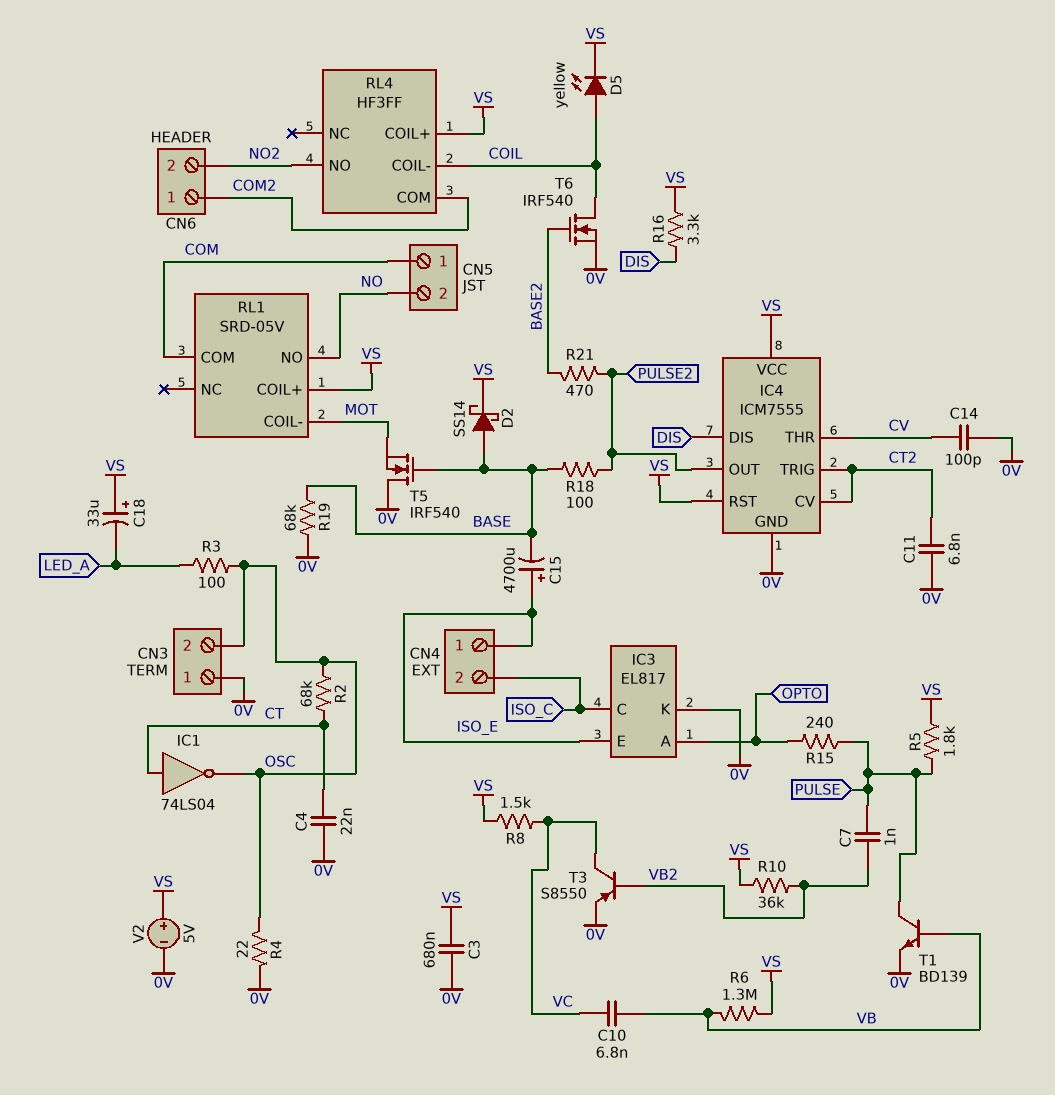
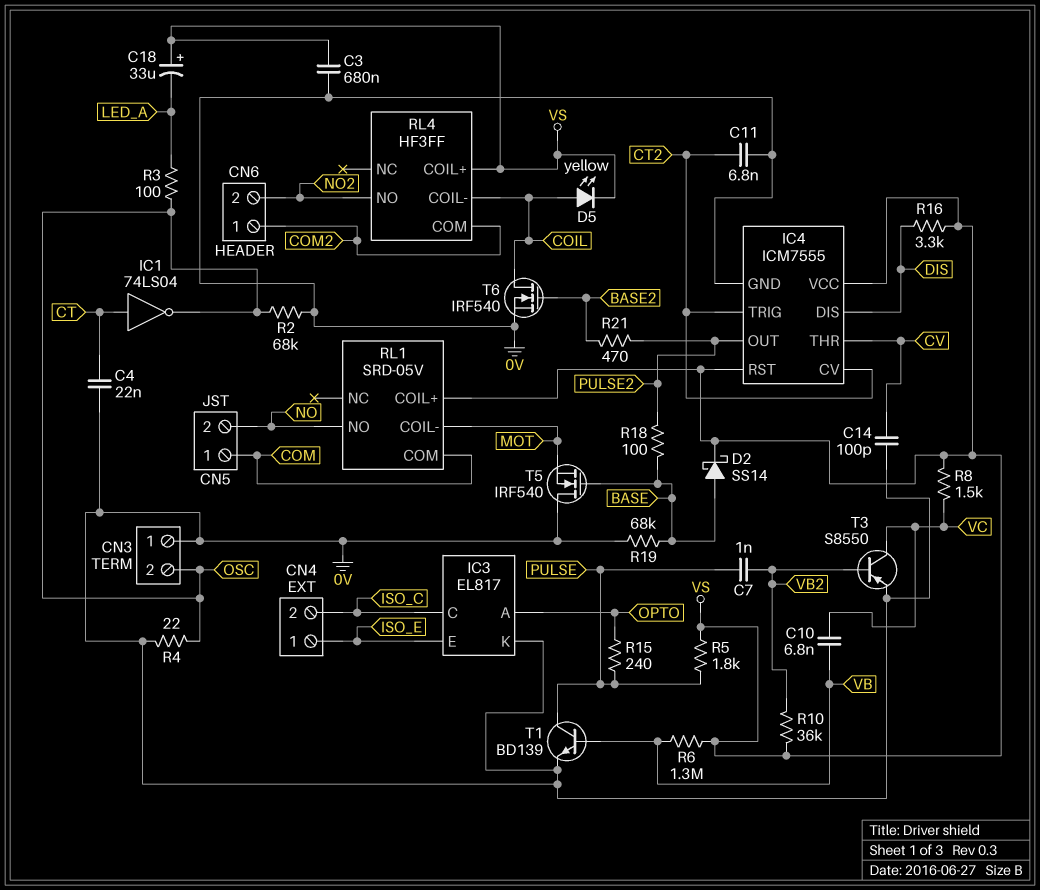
C15: 4700uF (plus ISO_E, minus BASE) -> none
R2: 68k (CT, OSC) -> 68k (0V, OSC)
V2: 5V (plus VS, minus 0V) -> none

